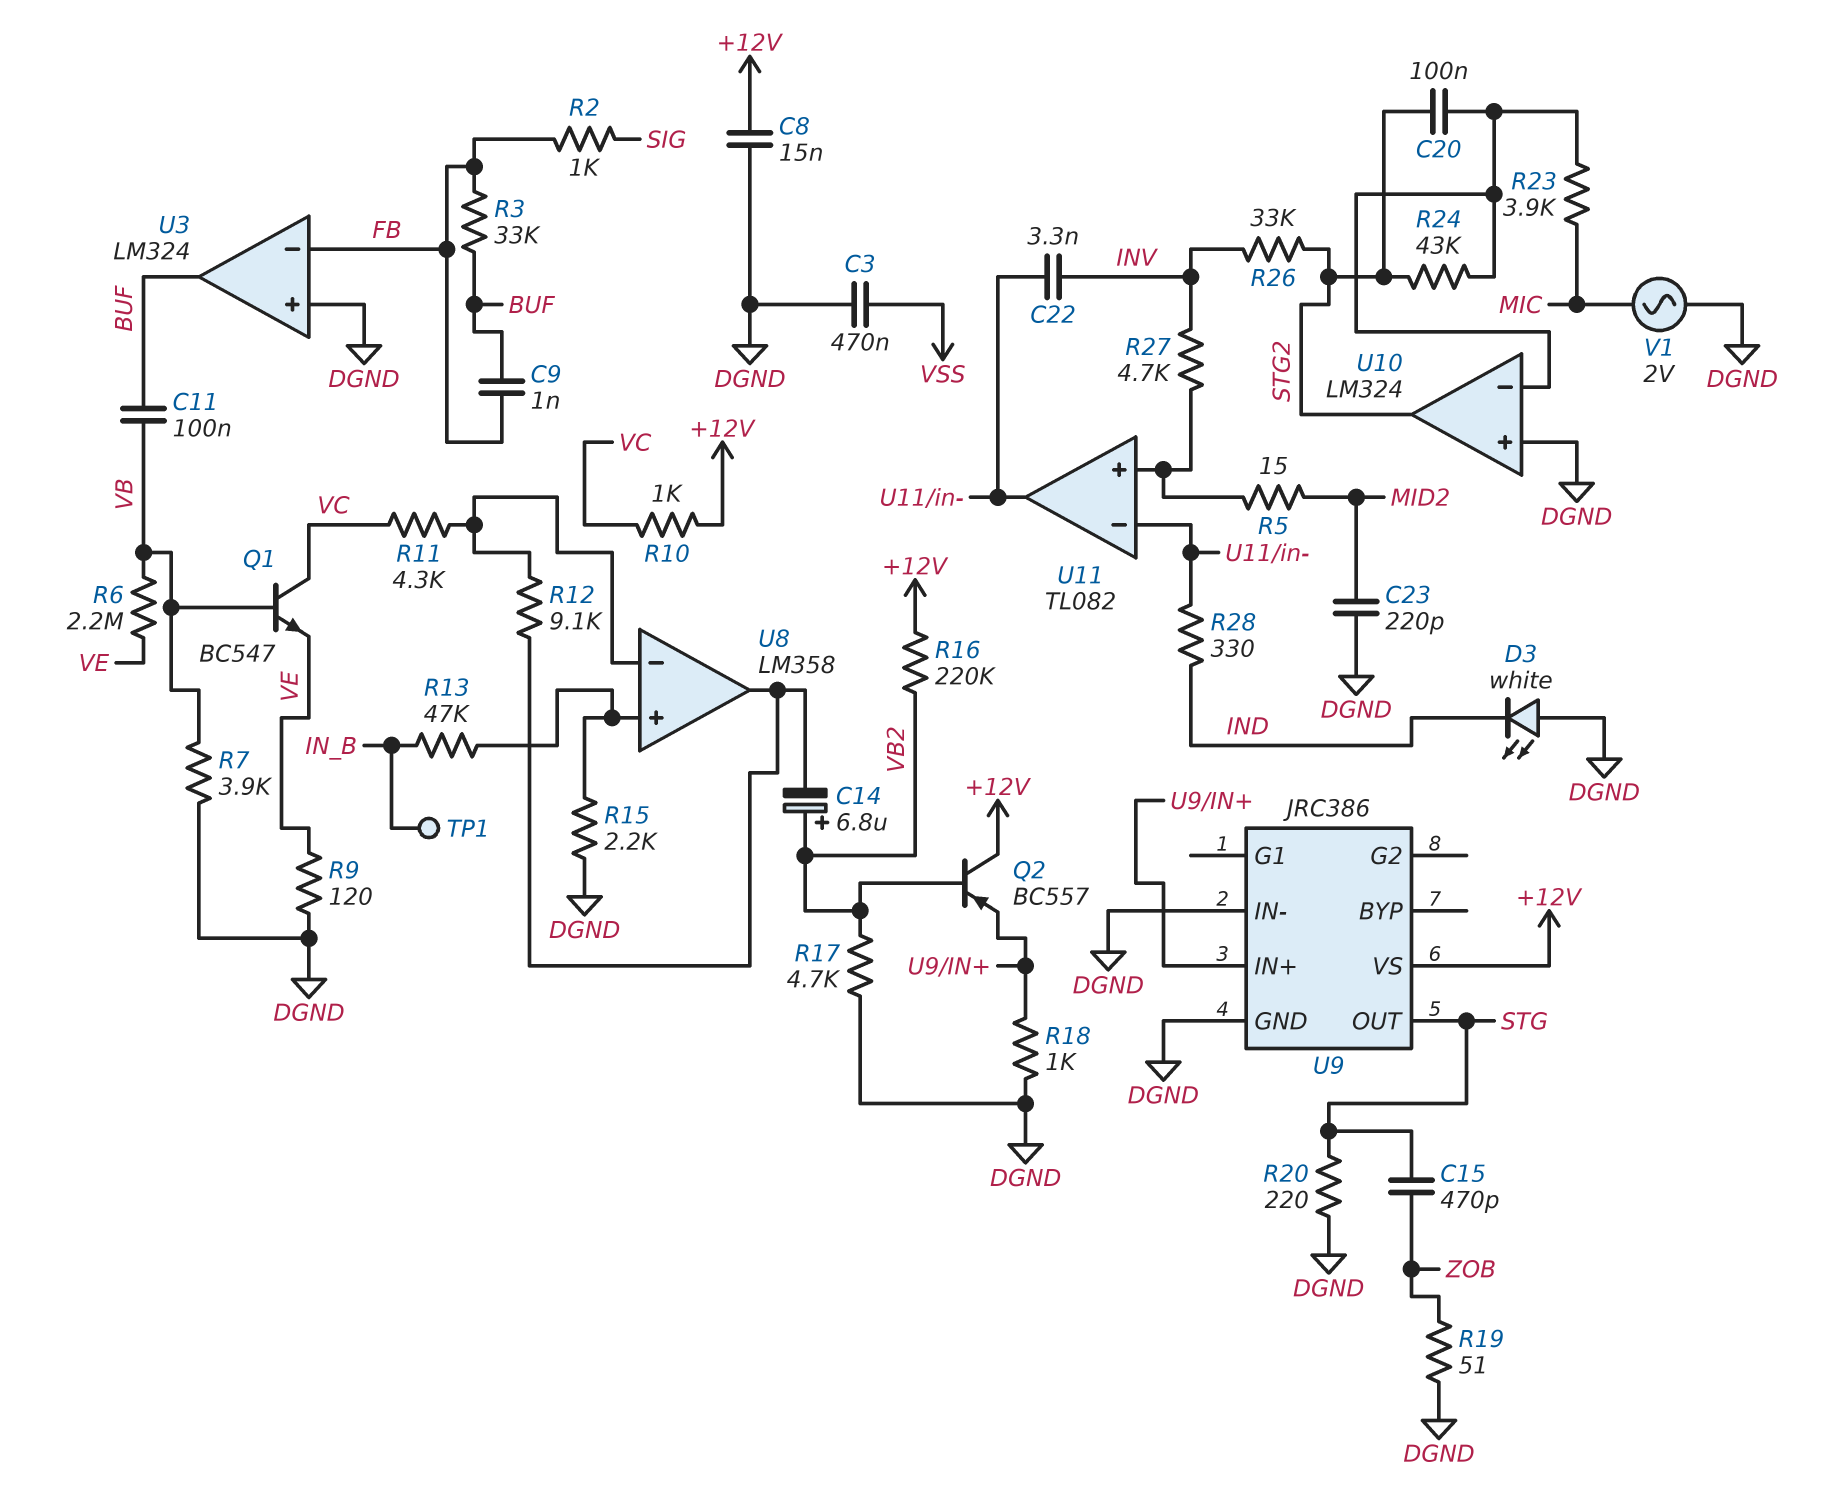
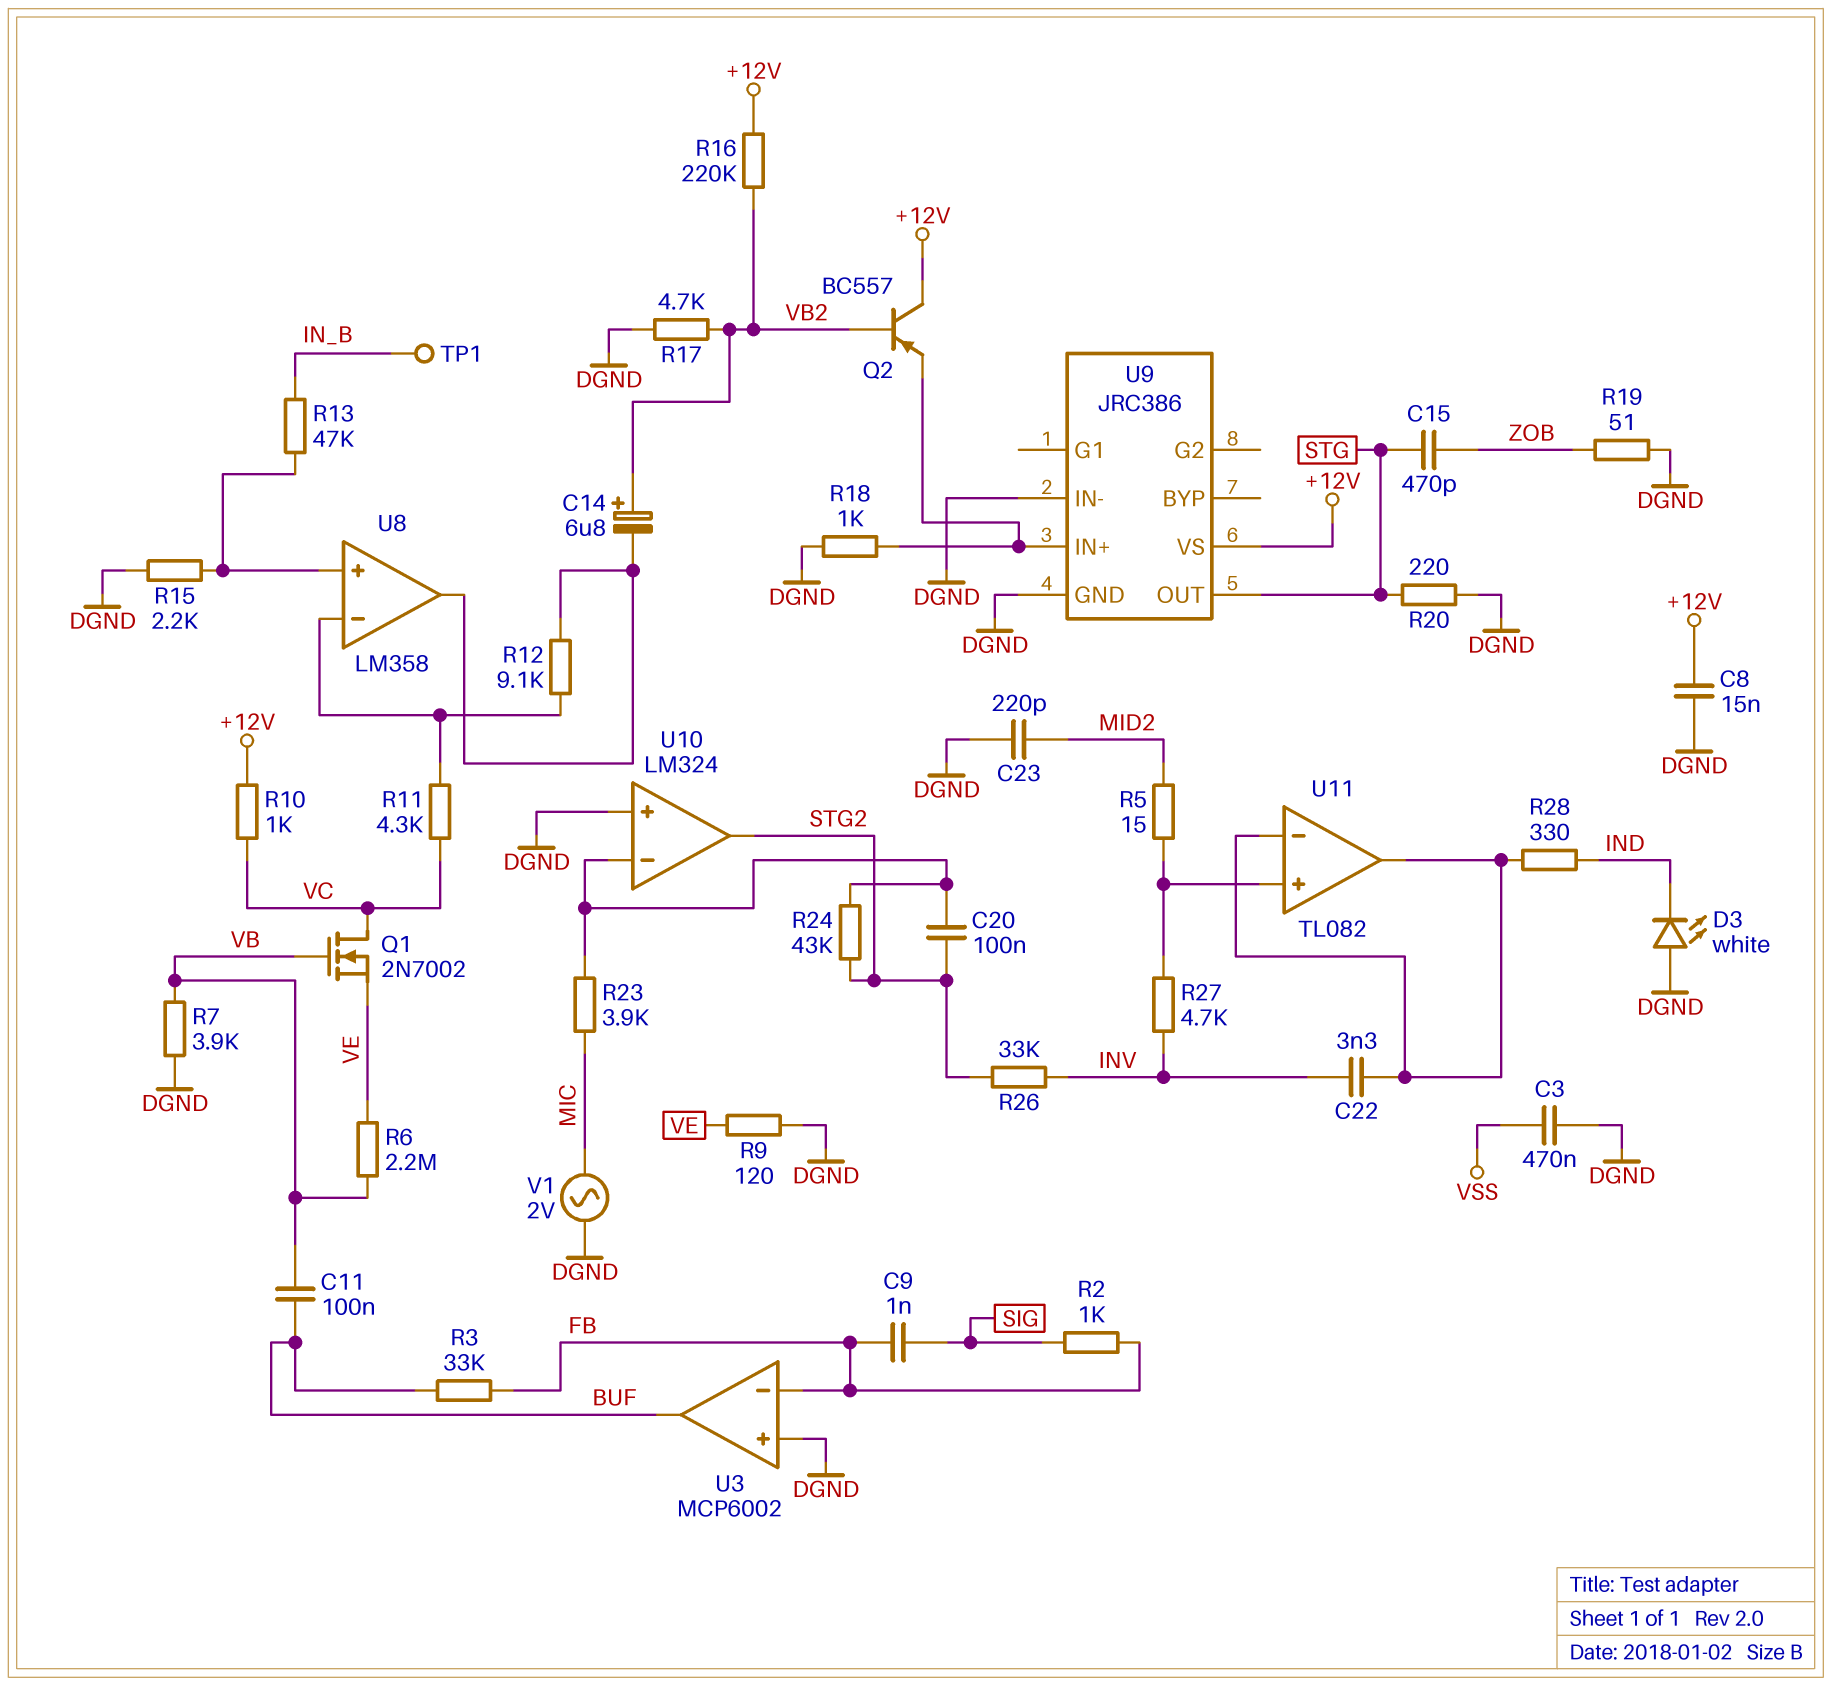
C9: 1nF (BUF, FB) -> 1nF (FB, SIG)
Q1: NPN BC547 (B VB, C VC, E VE) -> NMOS 2N7002 (G VB, D VC, S VE)
U3: LM324 -> MCP6002

